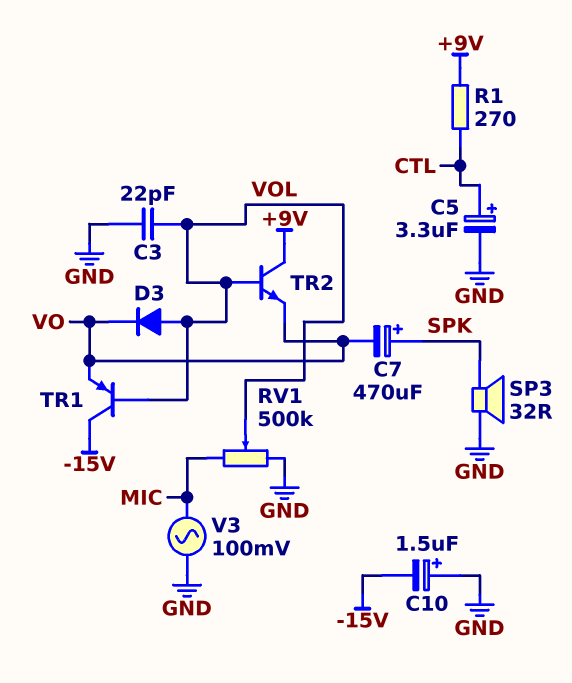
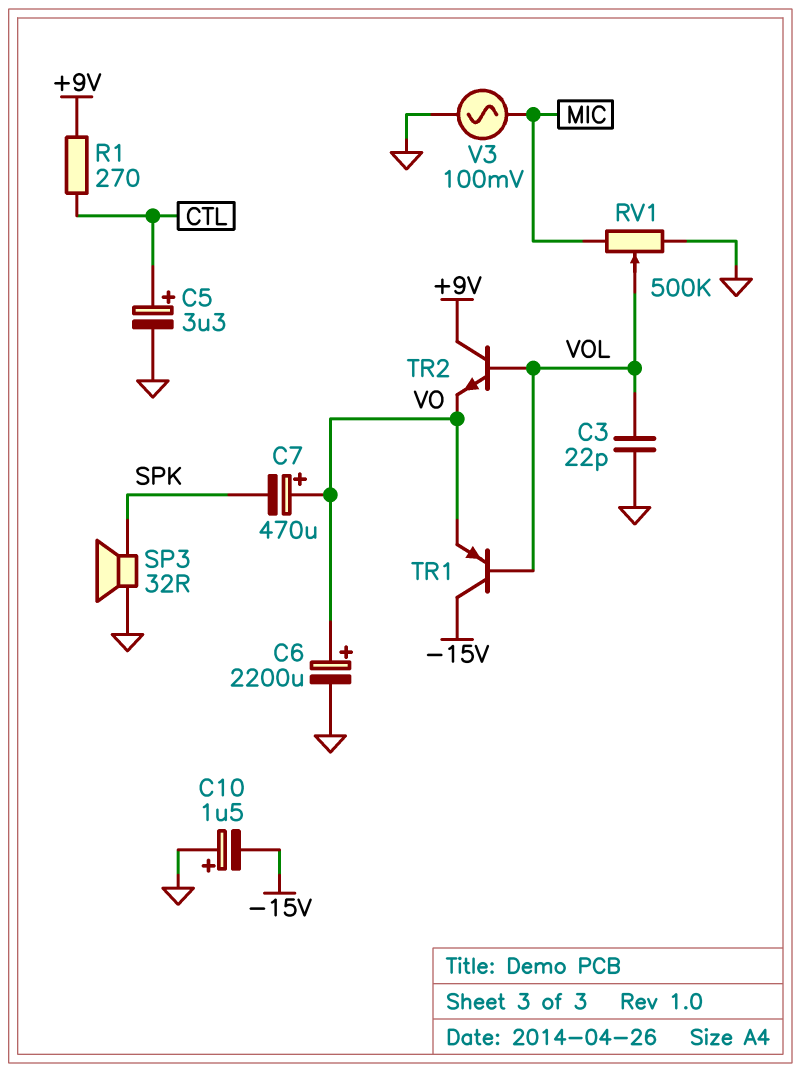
C6: none -> 2200uF (plus VO, minus GND)
C7: 470uF (plus SPK, minus VO) -> 470uF (plus VO, minus SPK)
D3: diode (A VOL, K VO) -> none

